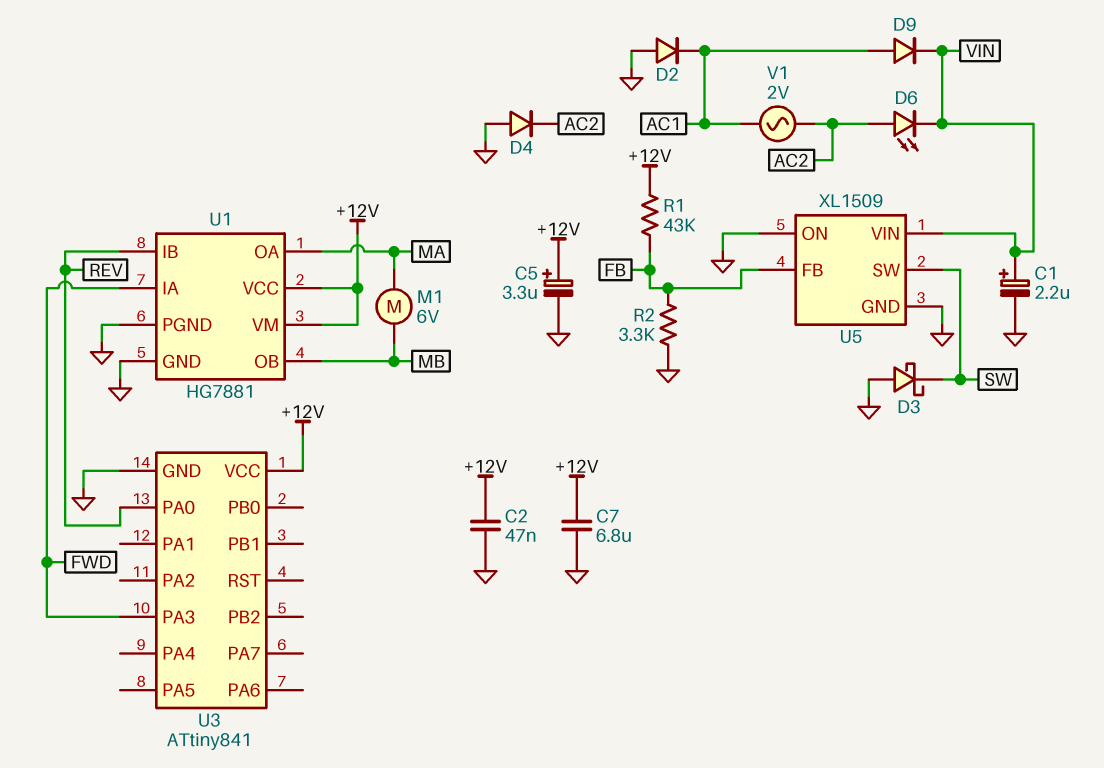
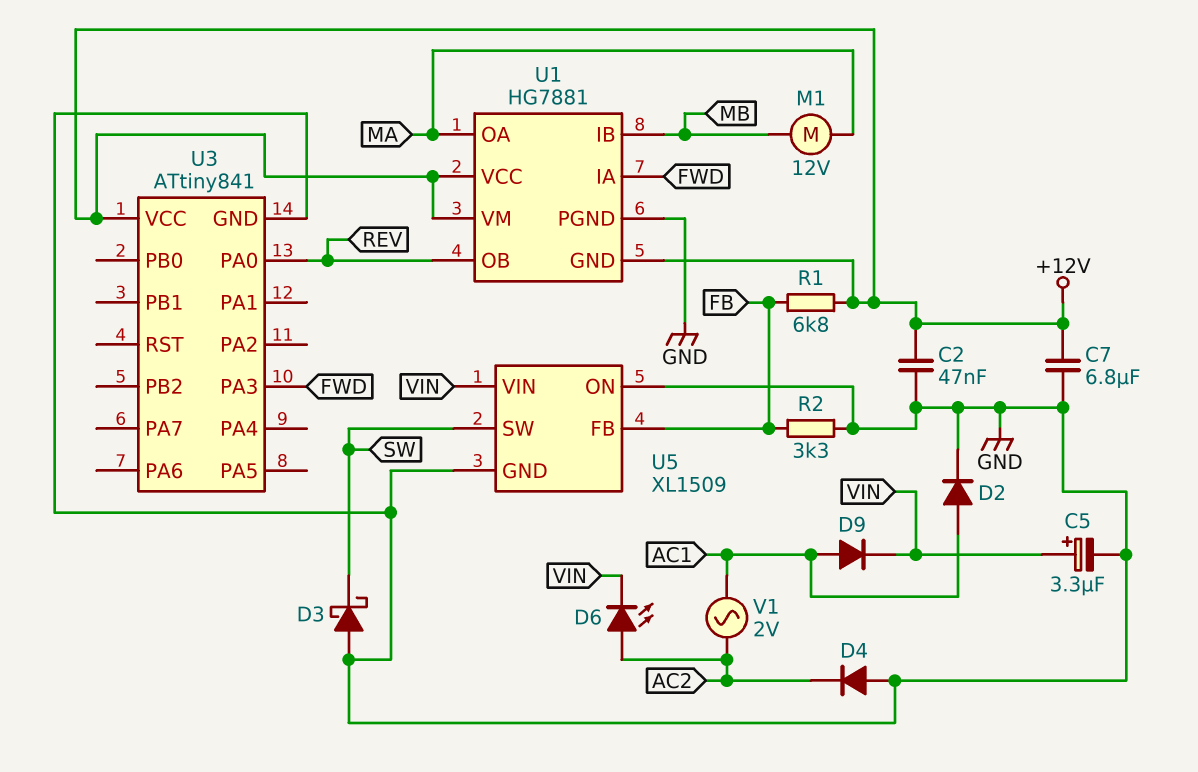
C1: 2.2uF (plus VIN, minus GND) -> none
C5: 3.3uF (plus +12V, minus GND) -> 3.3uF (plus VIN, minus GND)
D2: diode (A GND, K AC1) -> diode (A AC1, K GND)
M1: motor 6V (MA, MB) -> motor 12V (MA, MB)
R1: 43k (+12V, FB) -> 6.8k (+12V, FB)
U1 pin GND: GND -> +12V
U1 pin IB: REV -> MB
U1 pin OB: MB -> REV

